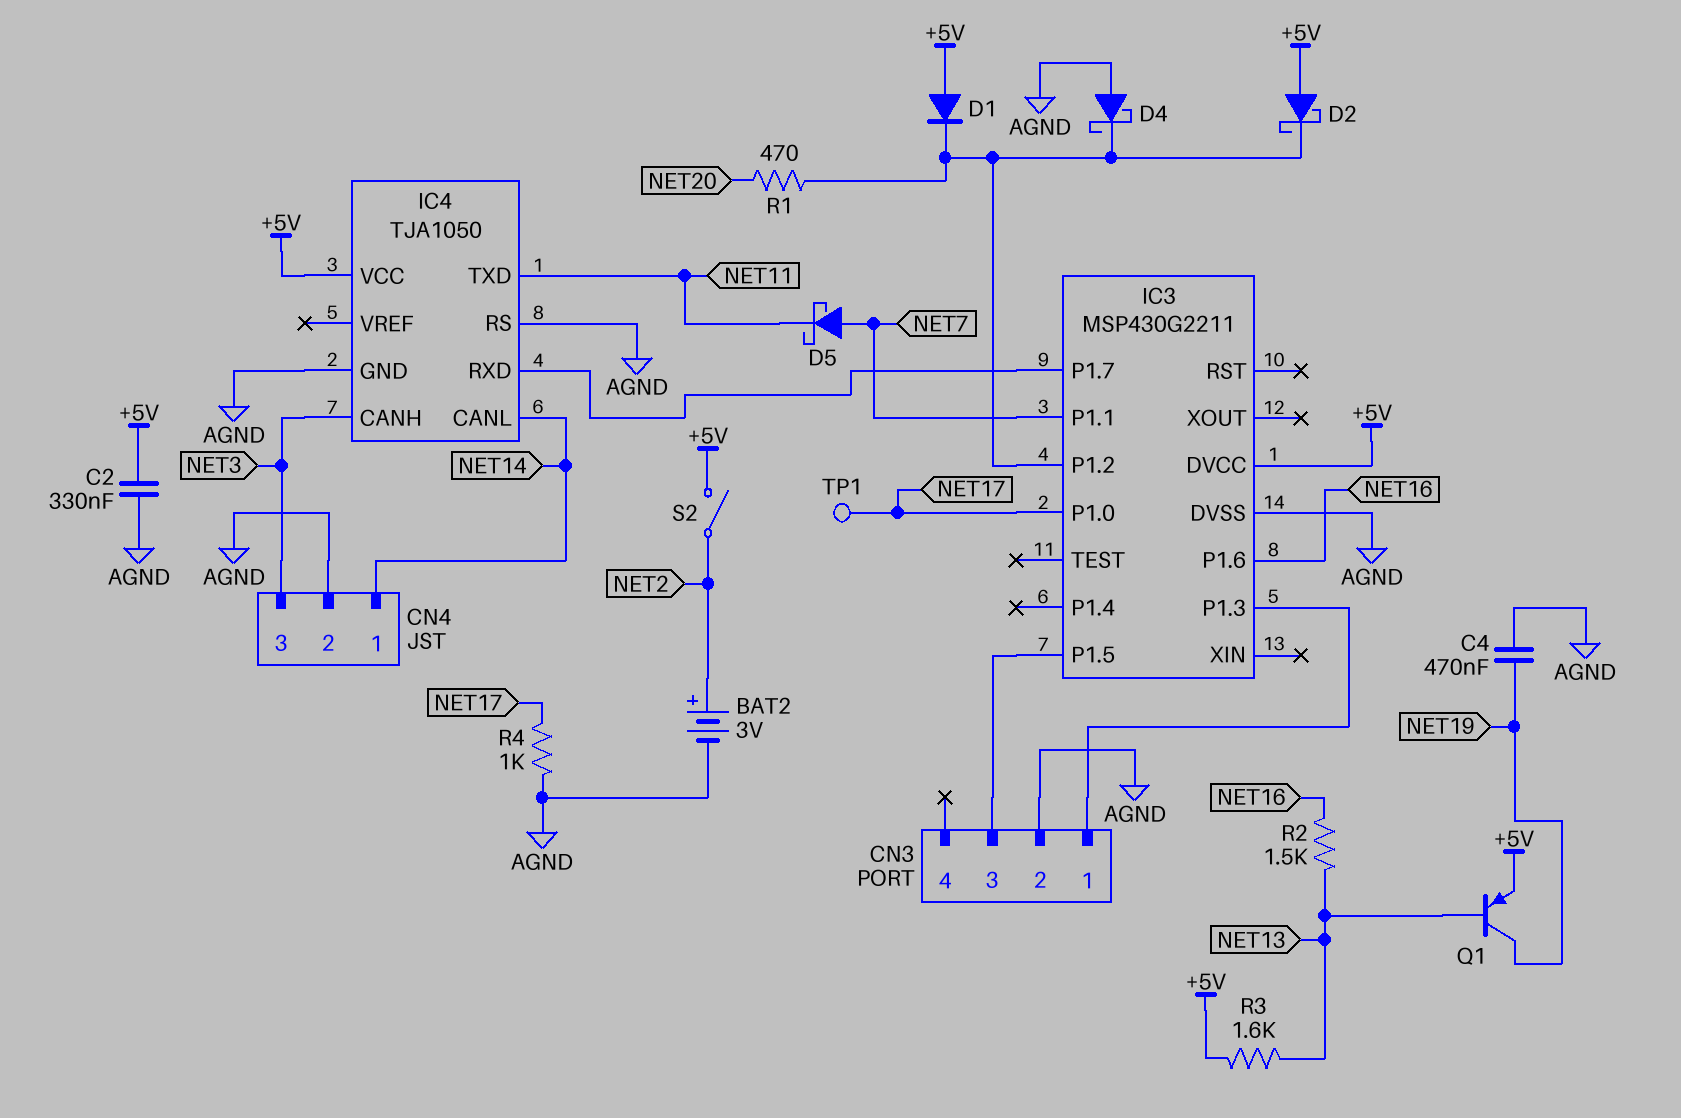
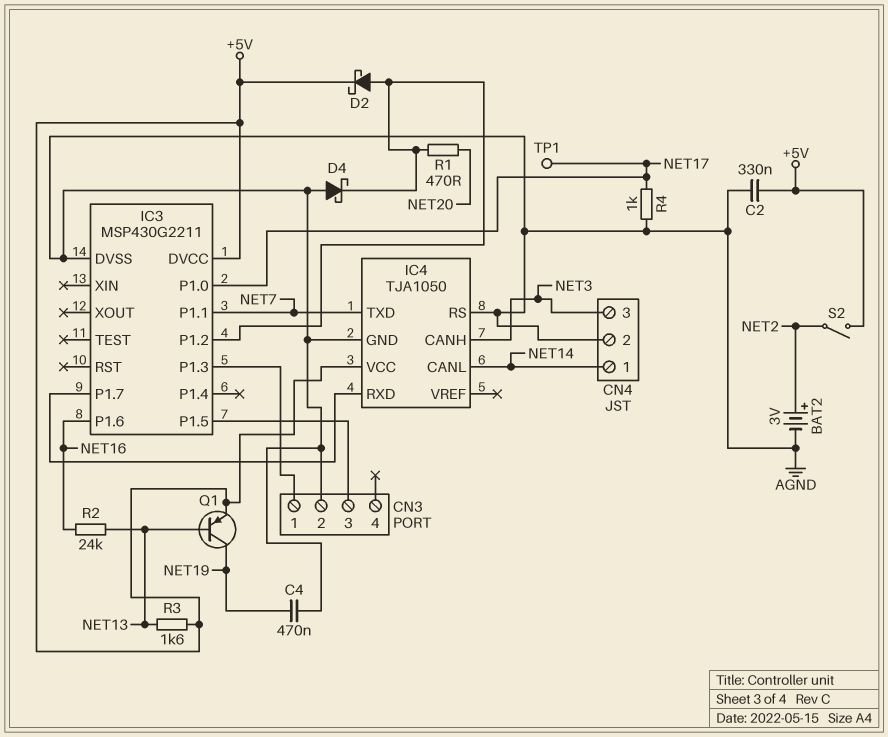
D1: diode (A +5V, K IC3/P1.2) -> none
D2: schottky (A +5V, K IC3/P1.2) -> schottky (A IC3/P1.2, K +5V)
D5: schottky (A NET7, K NET11) -> none
IC4 pin TXD: NET11 -> NET7
R2: 1.5k (NET13, NET16) -> 24k (NET13, NET16)

